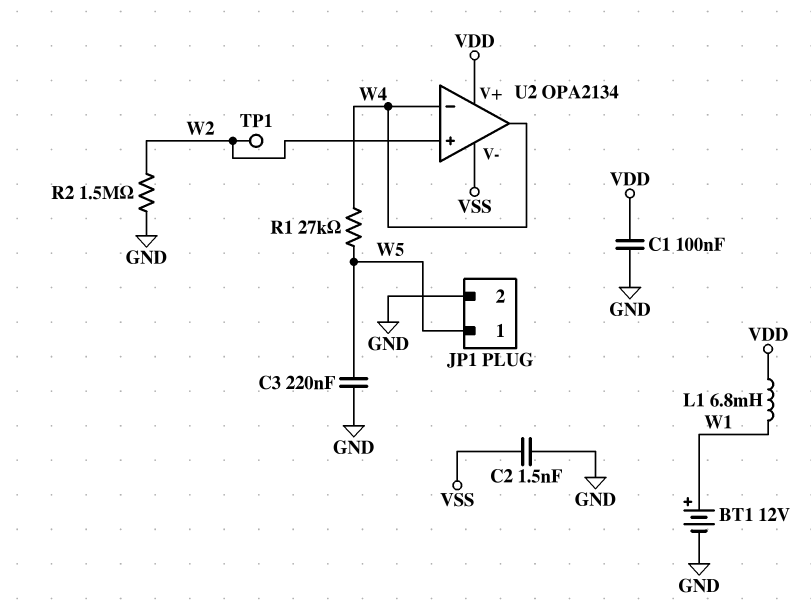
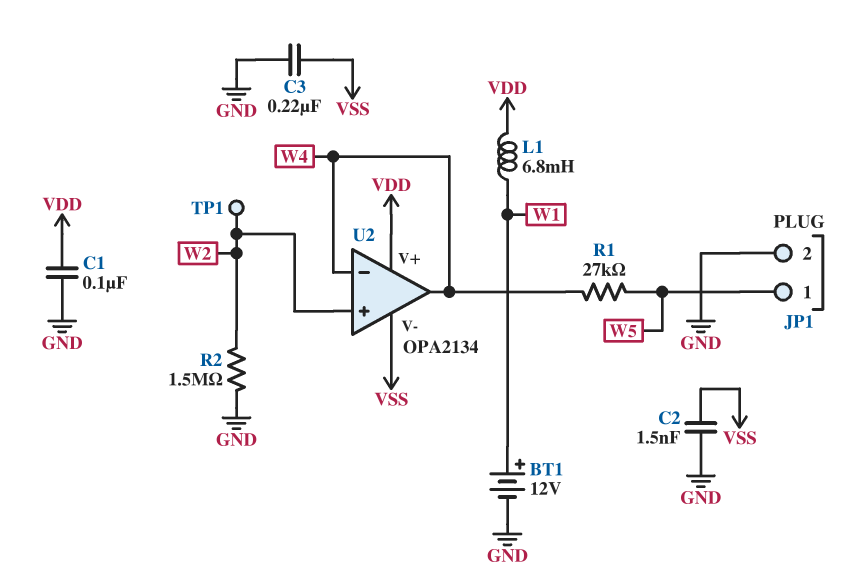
C3: 220nF (GND, W5) -> 220nF (GND, VSS)

